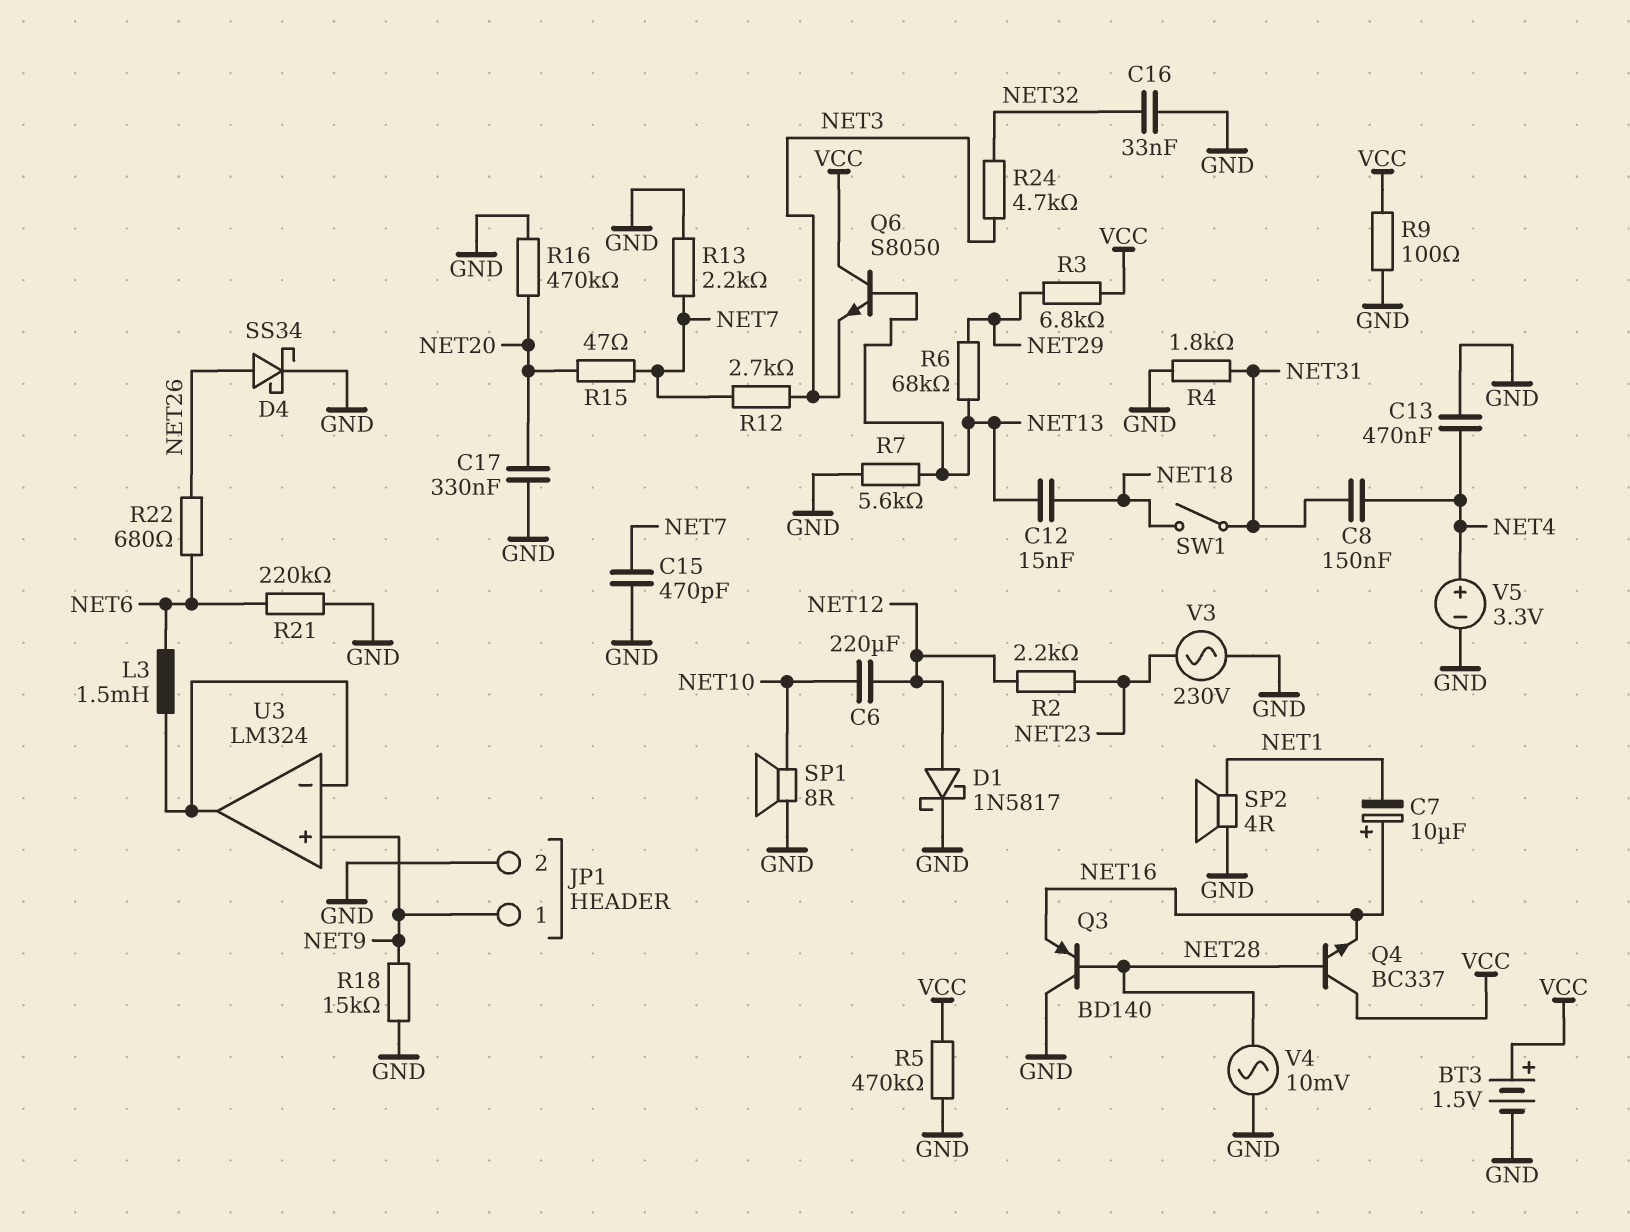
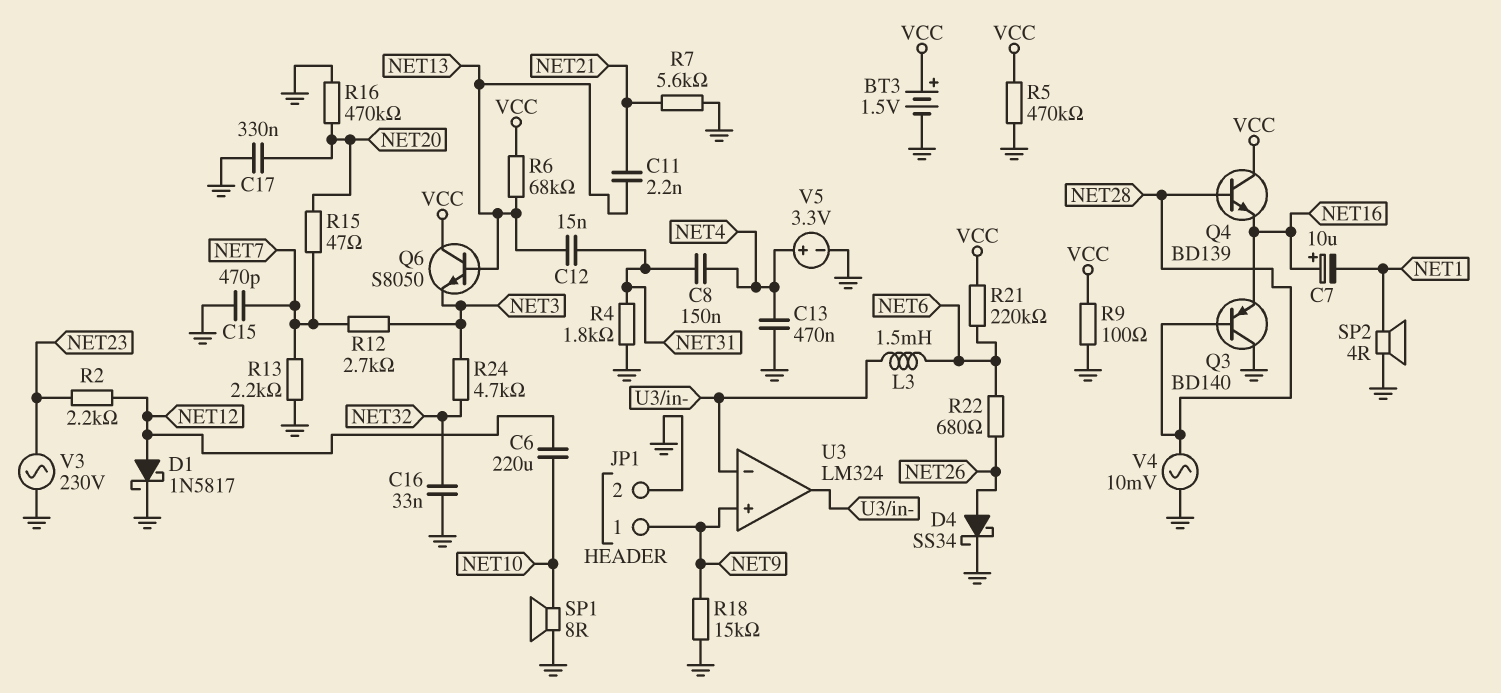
C11: none -> 2.2nF (NET13, NET21)
C12: 15nF (NET13, NET18) -> 15nF (NET13, NET31)
Q4: NPN BC337 (B NET28, C VCC, E NET16) -> NPN BD139 (B NET28, C VCC, E NET16)
R3: 6.8k (NET29, VCC) -> none
R6: 68k (NET13, NET29) -> 68k (NET13, VCC)
R7: 5.6k (GND, NET13) -> 5.6k (GND, NET21)
R21: 220k (GND, NET6) -> 220k (NET6, VCC)
SW1: switch (NET18, NET31) -> none

